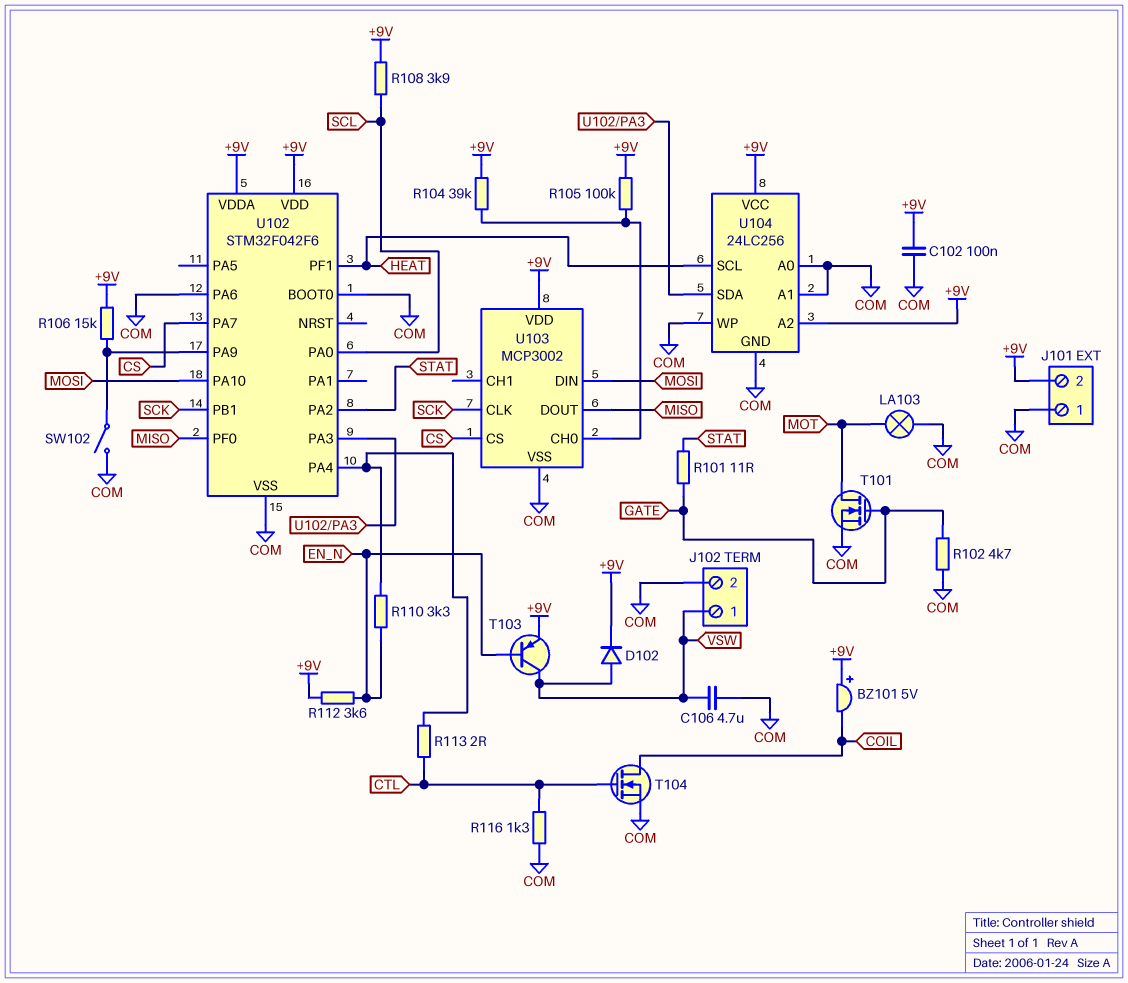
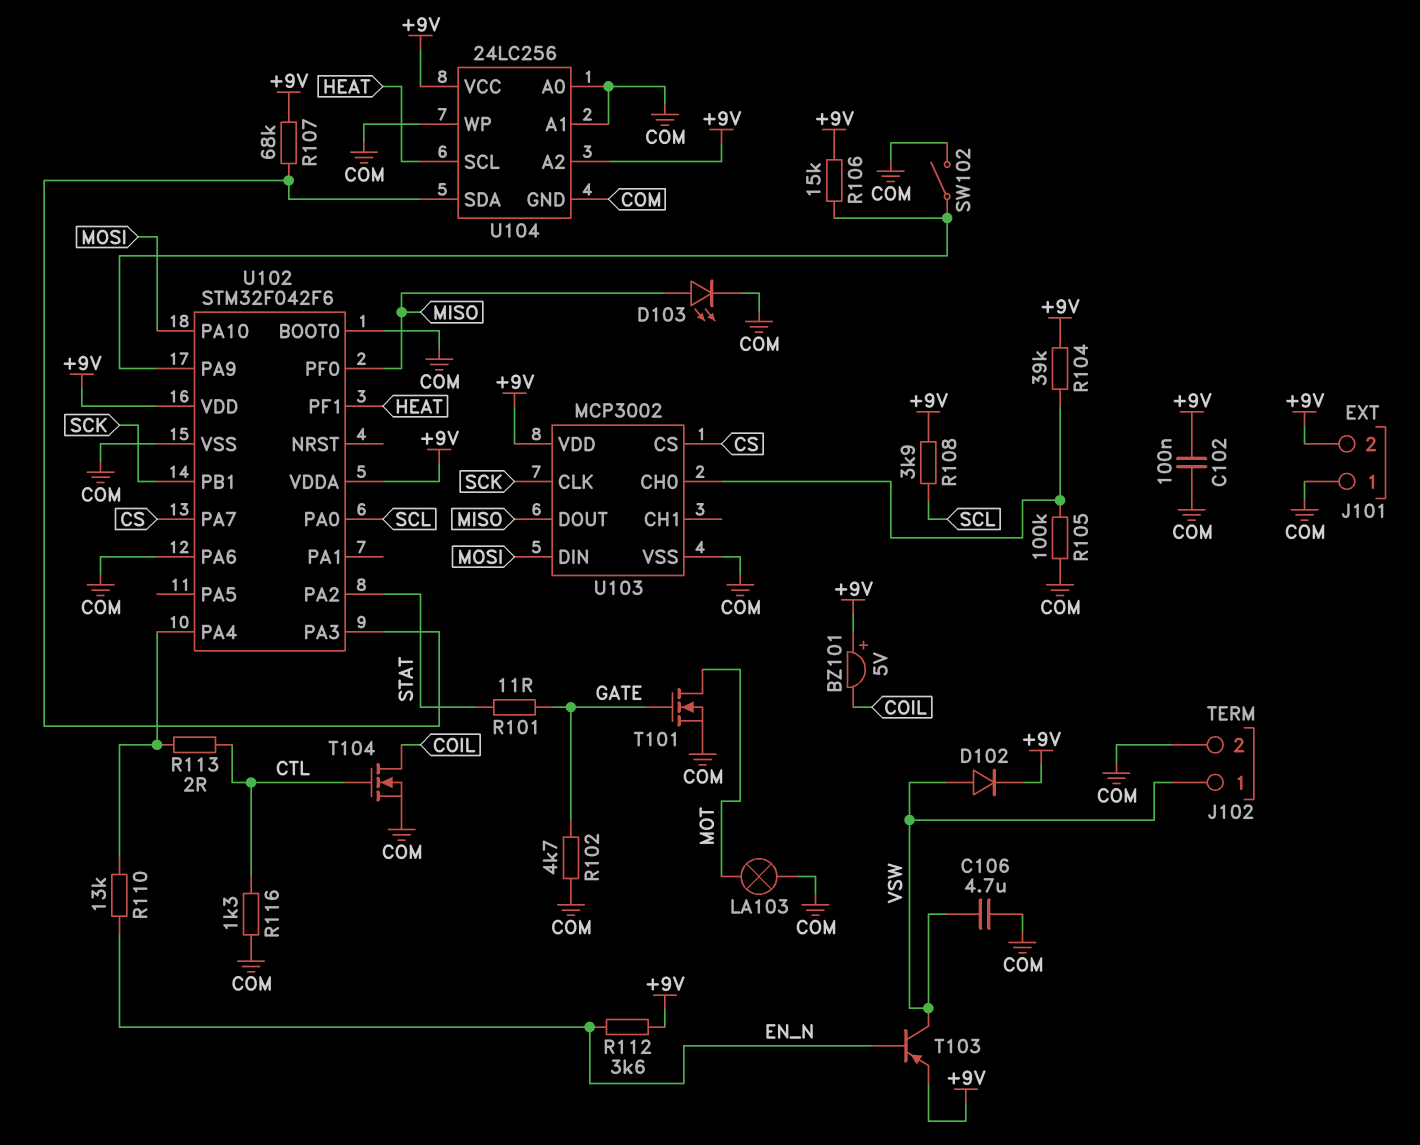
D103: none -> LED (A MISO, K COM)
R105: 100k (+9V, U103/CH0) -> 100k (COM, U103/CH0)
R107: none -> 68k (+9V, U102/PA3)
R110: 3.3k (EN_N, U102/PA4) -> 13k (EN_N, U102/PA4)

